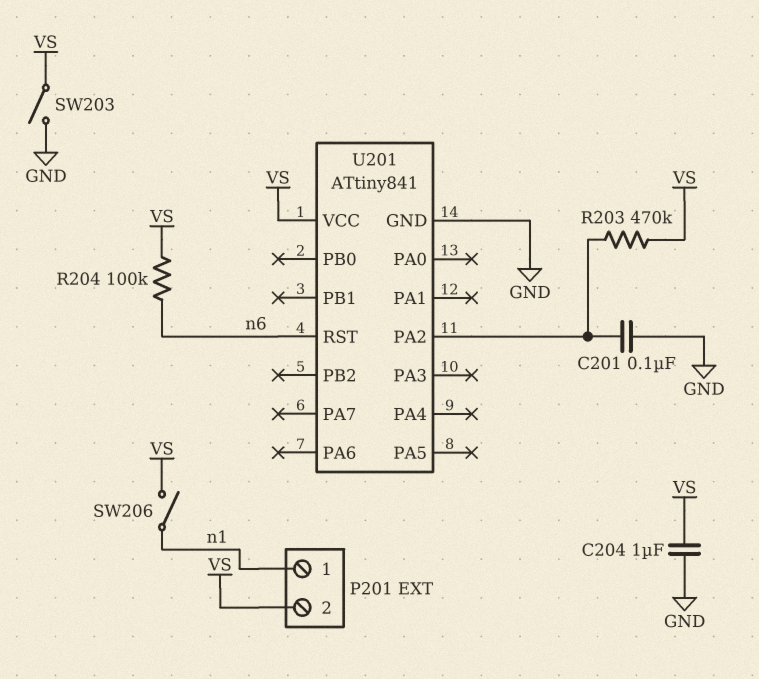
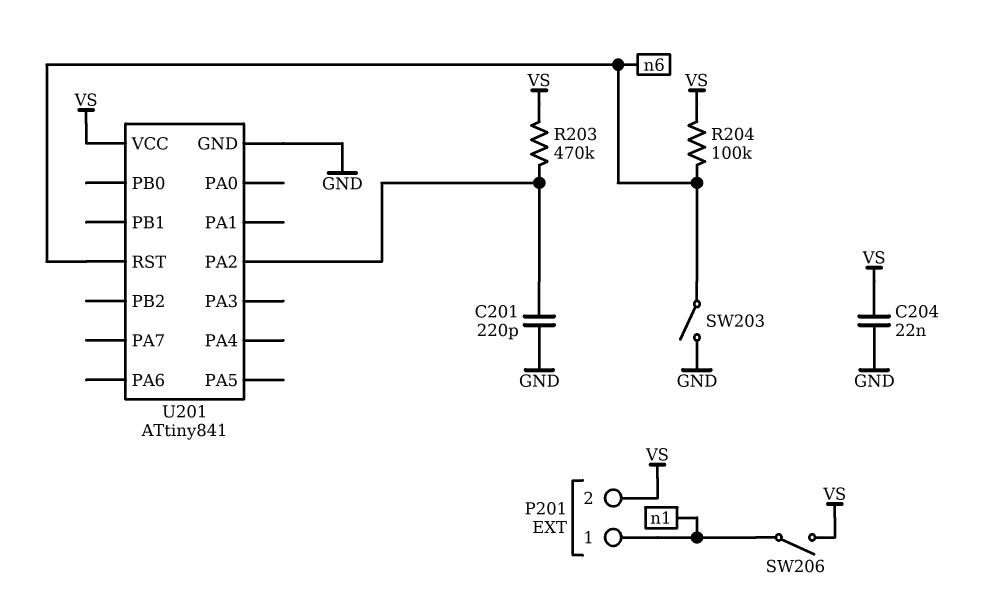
C201: 100nF (GND, U201/PA2) -> 220pF (GND, U201/PA2)
C204: 1uF (GND, VS) -> 22nF (GND, VS)
SW203: switch (GND, VS) -> switch (GND, n6)

